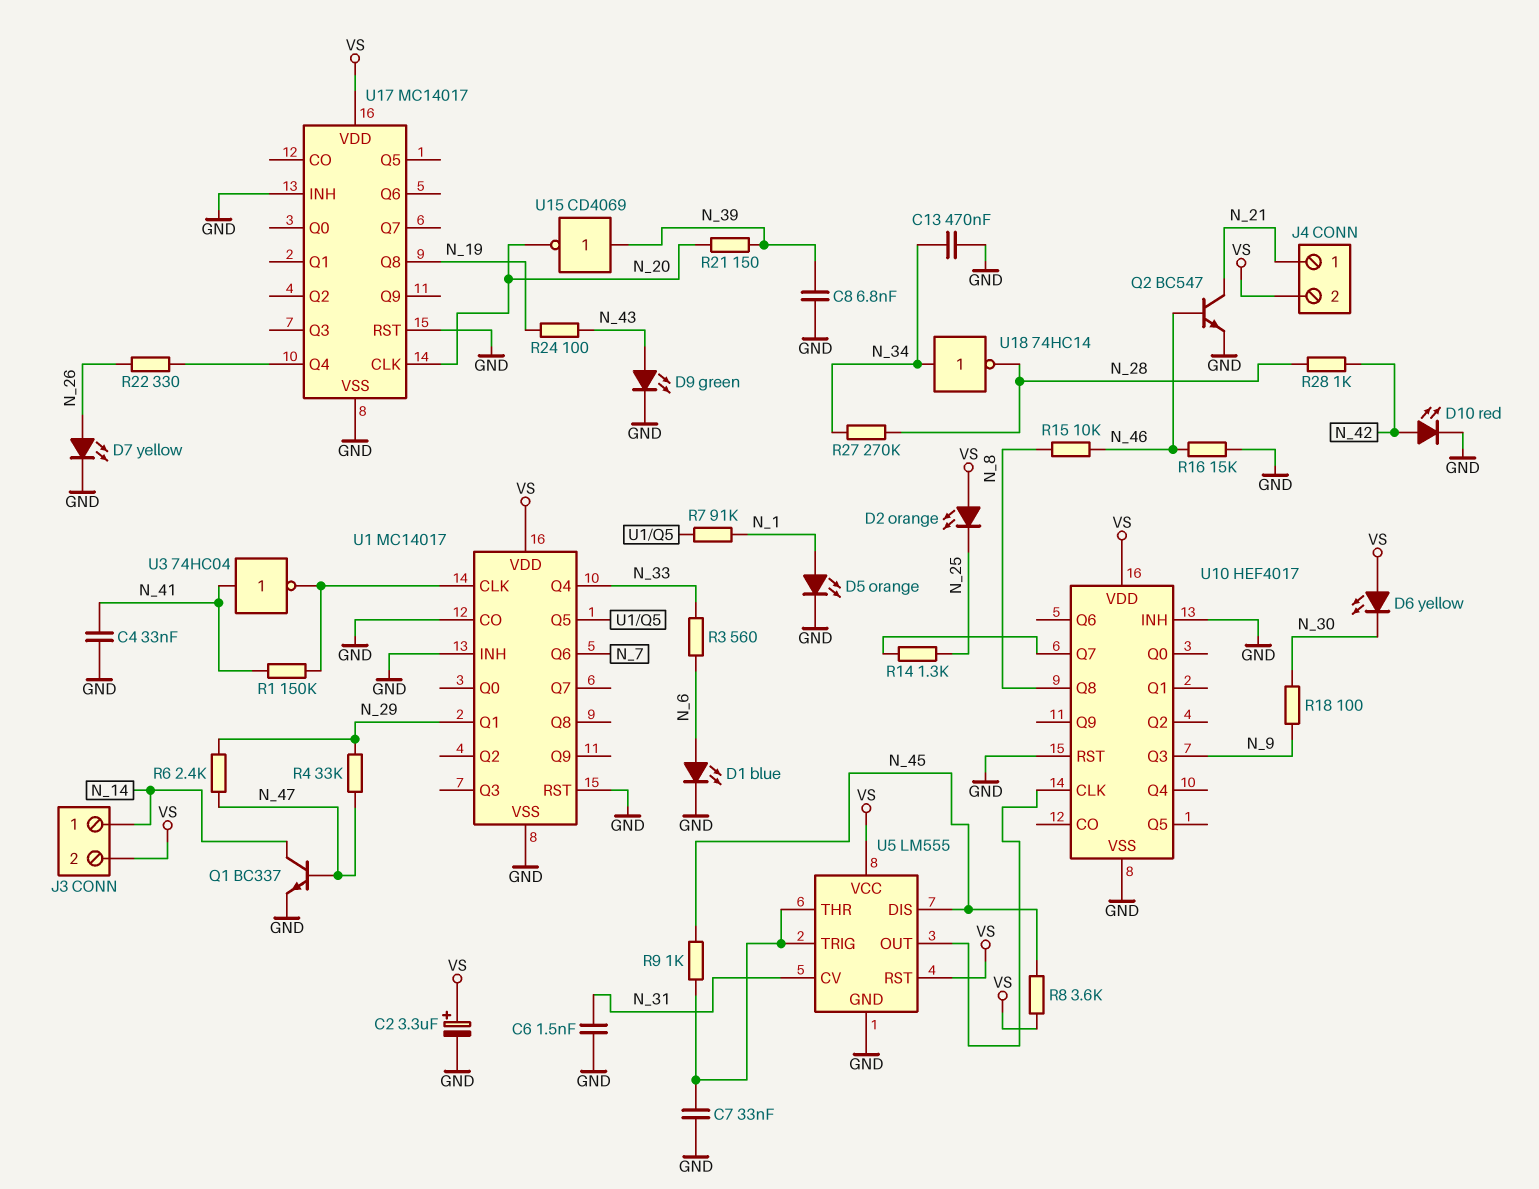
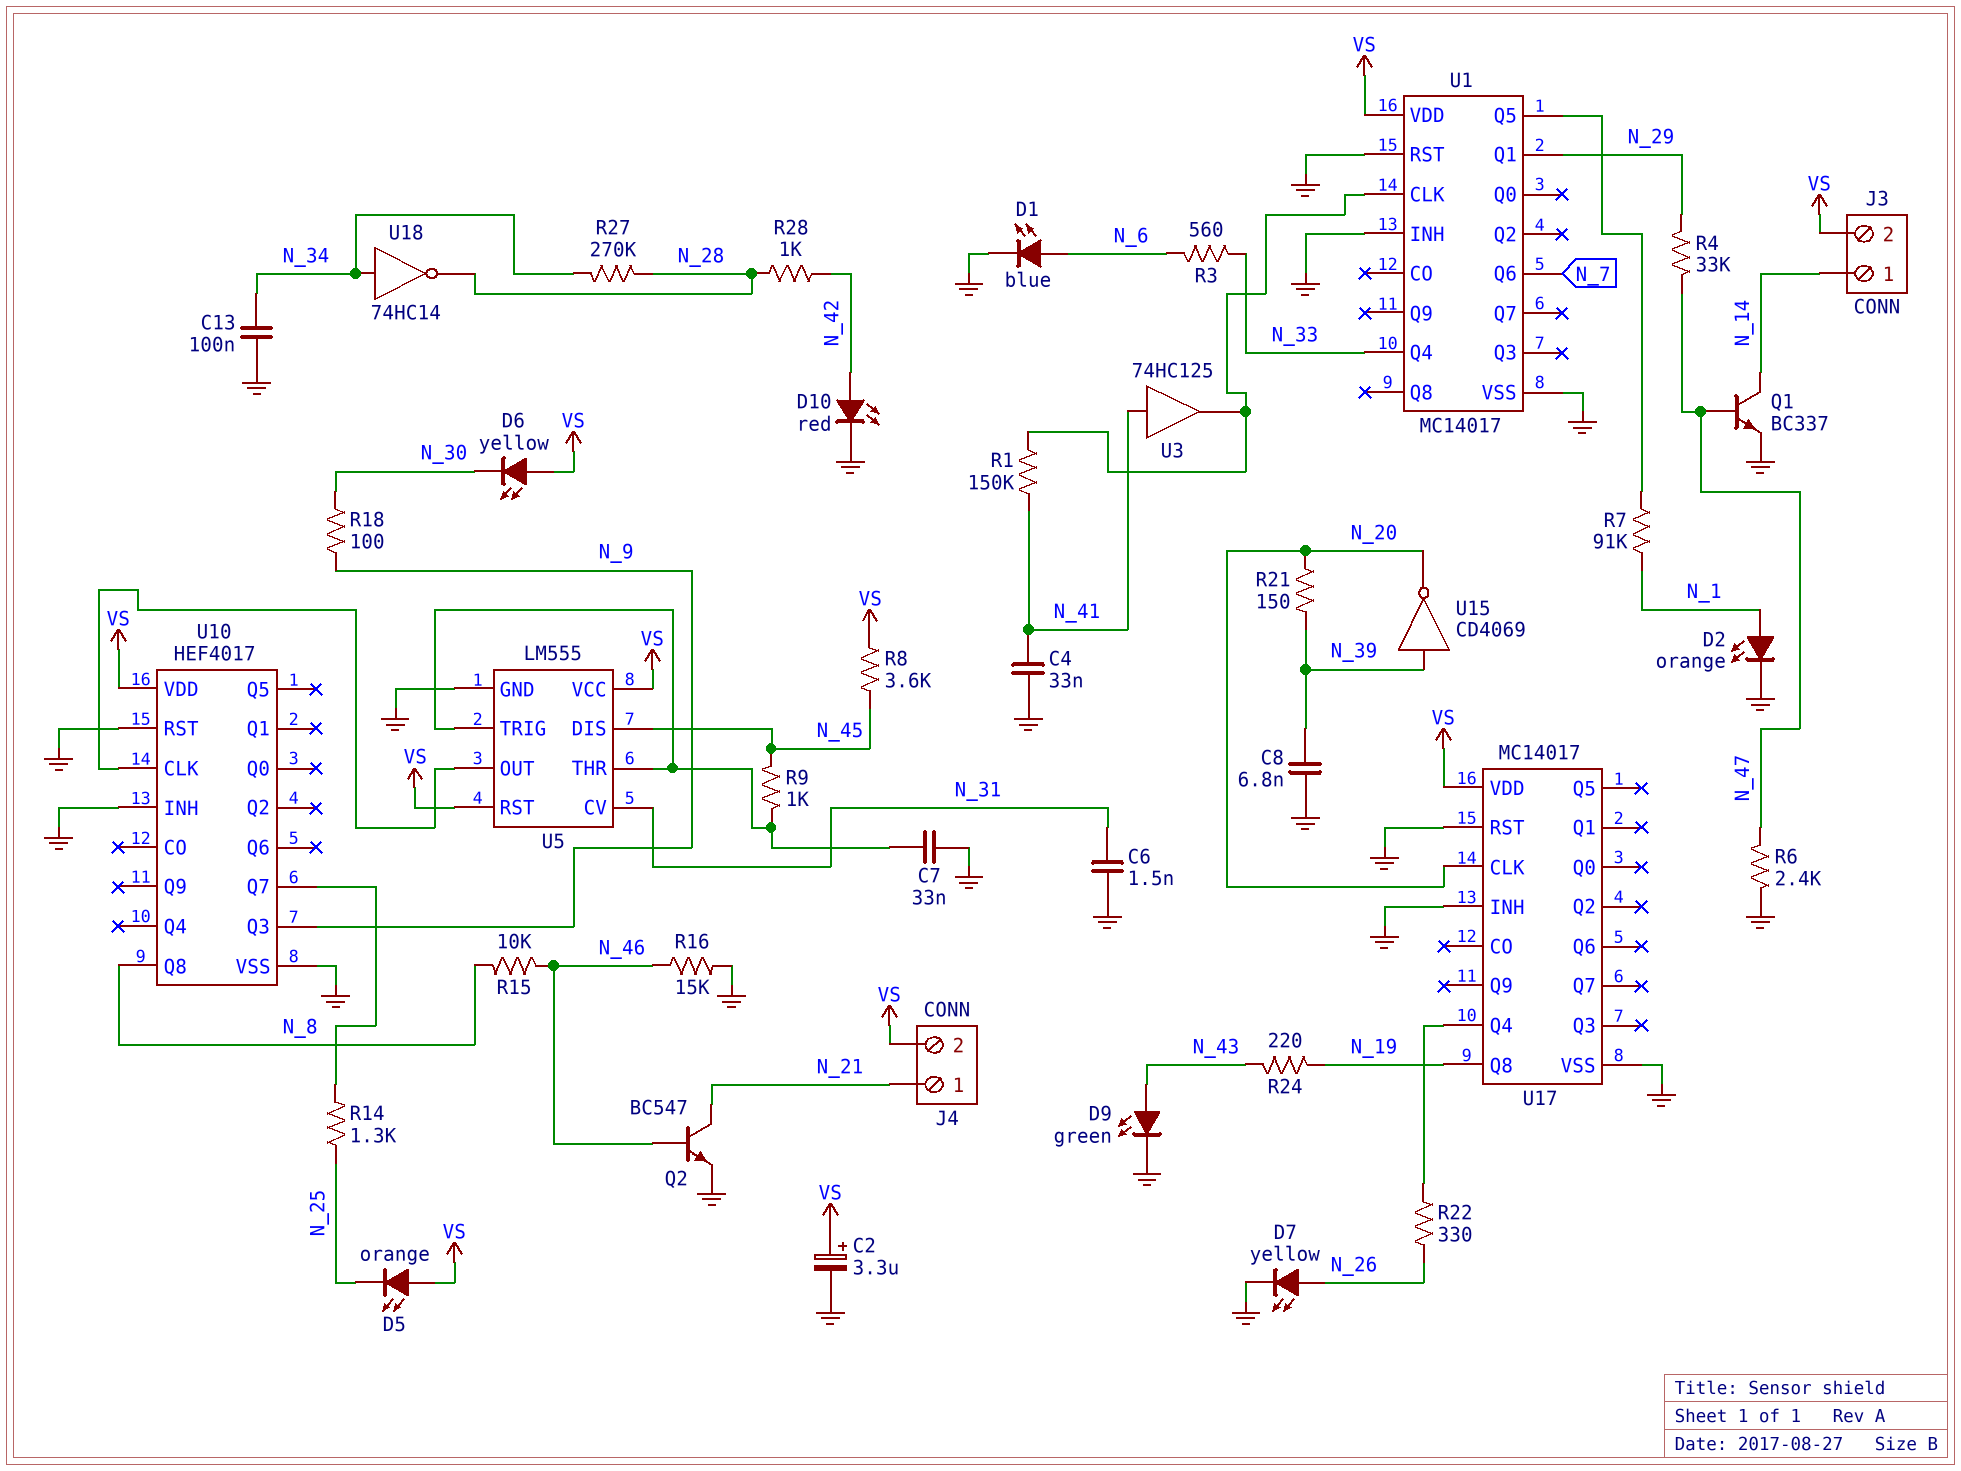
C13: 470nF (GND, N_34) -> 100nF (GND, N_34)
D2: LED orange (A VS, K N_25) -> LED orange (A N_1, K GND)
D5: LED orange (A N_1, K GND) -> LED orange (A VS, K N_25)
R6: 2.4k (N_29, N_47) -> 2.4k (GND, N_47)
R24: 100 (N_19, N_43) -> 220 (N_19, N_43)
U1 pin CO: GND -> none
U3: NOT 74HC04 (in N_41, out U1/CLK) -> buffer 74HC125 (in N_41, out U1/CLK)

